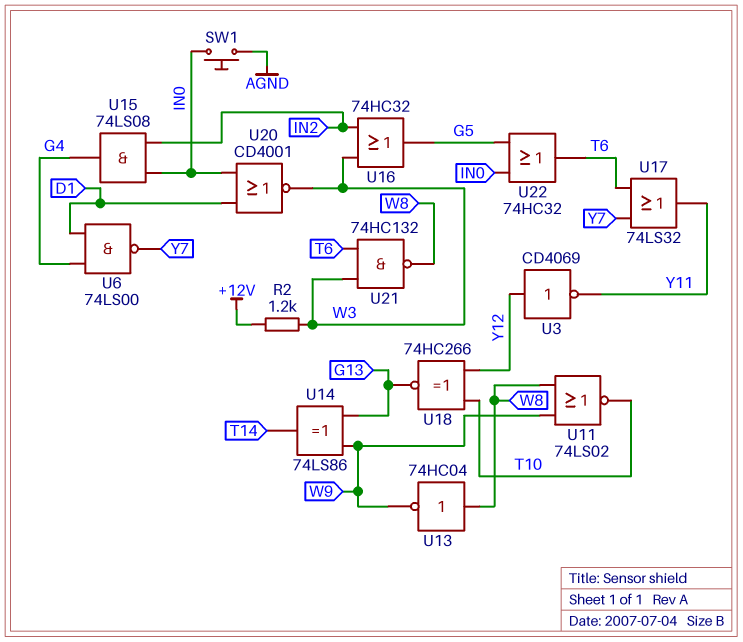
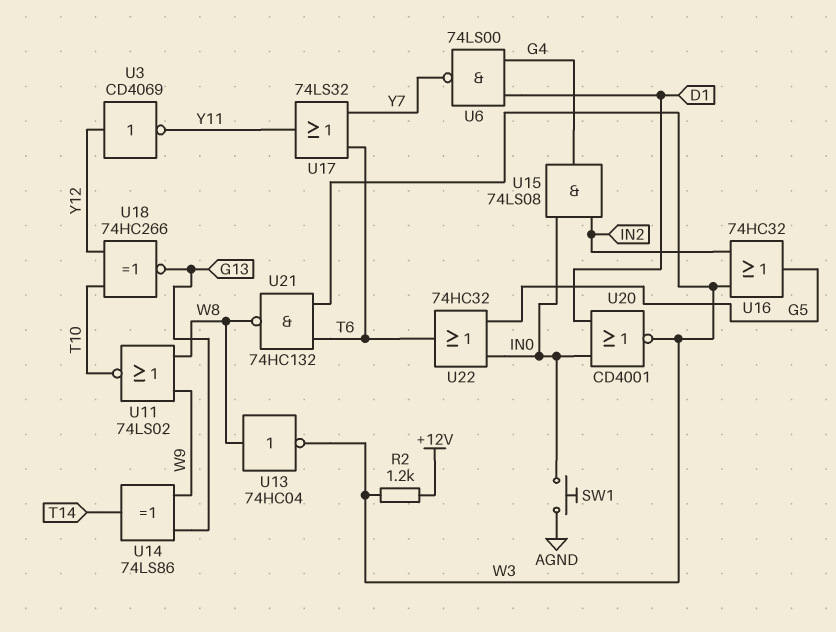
U13: NOT 74HC04 (in W8, out W9) -> NOT 74HC04 (in W8, out W3)

